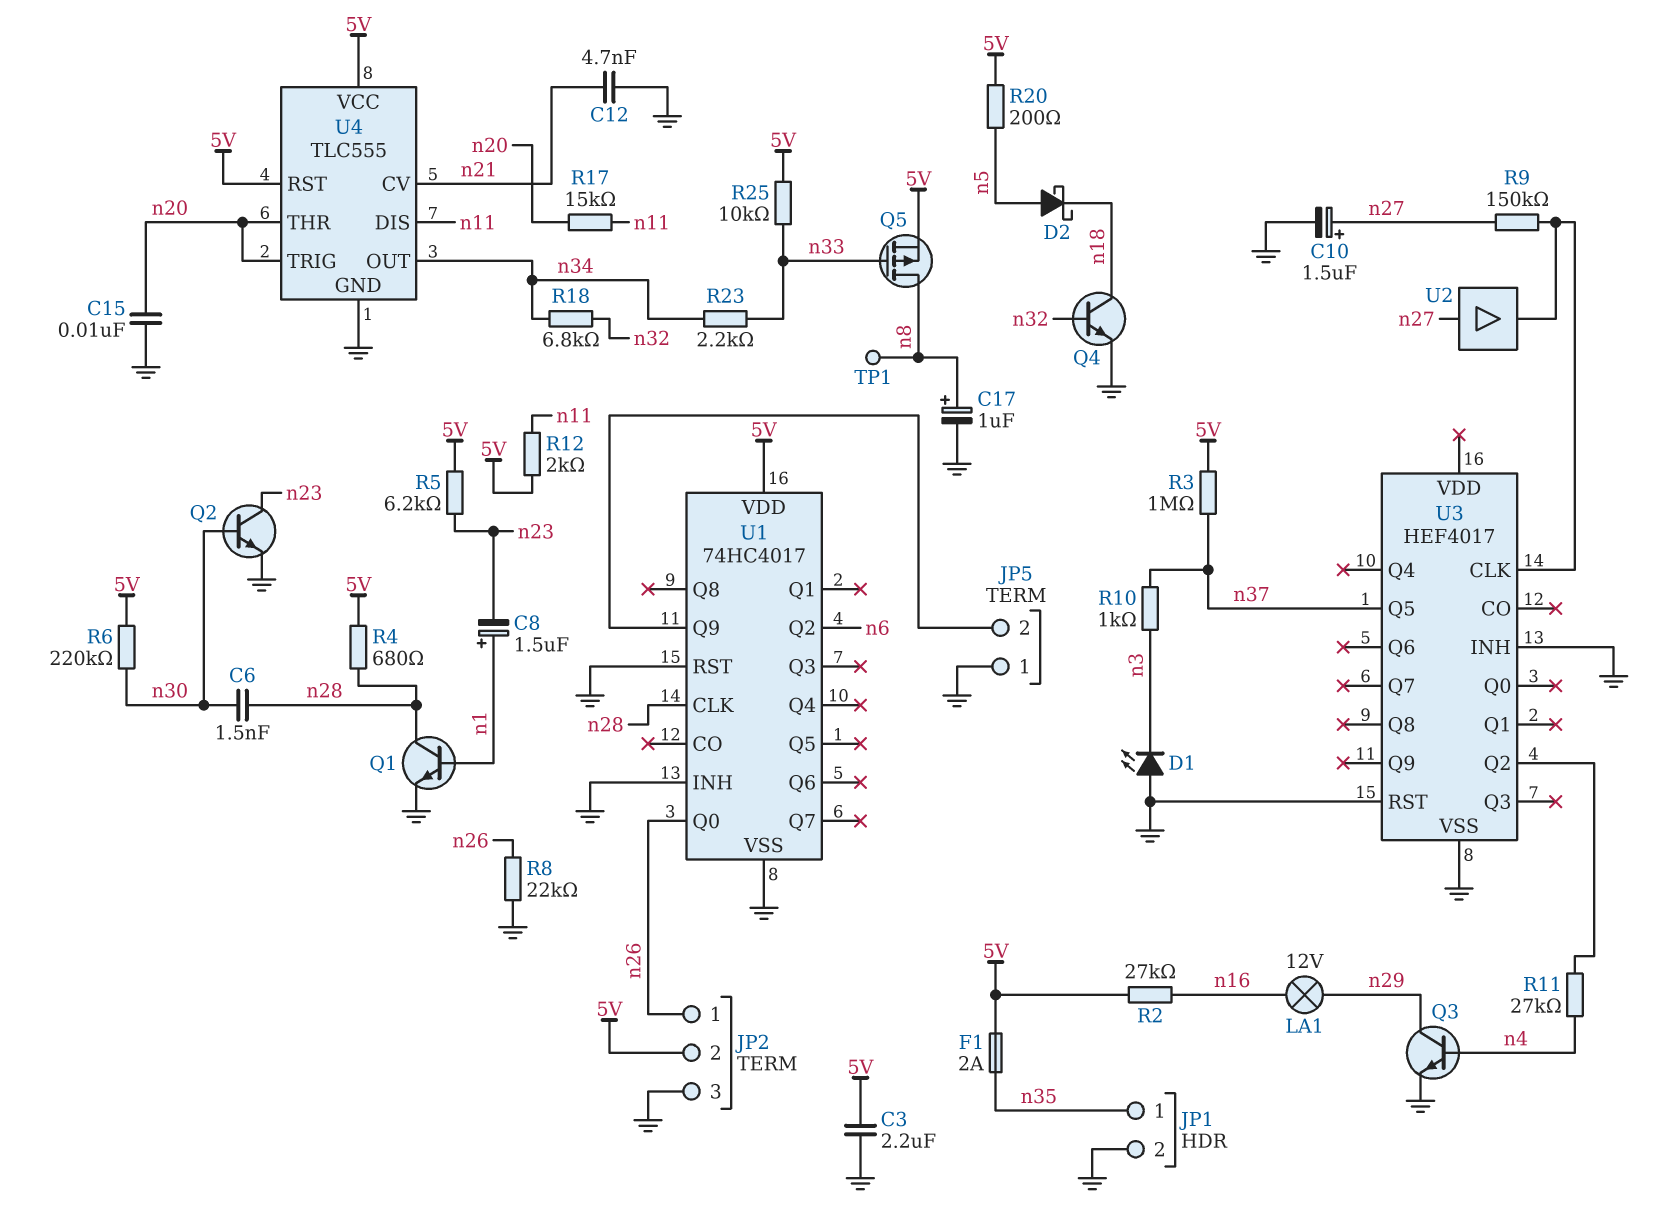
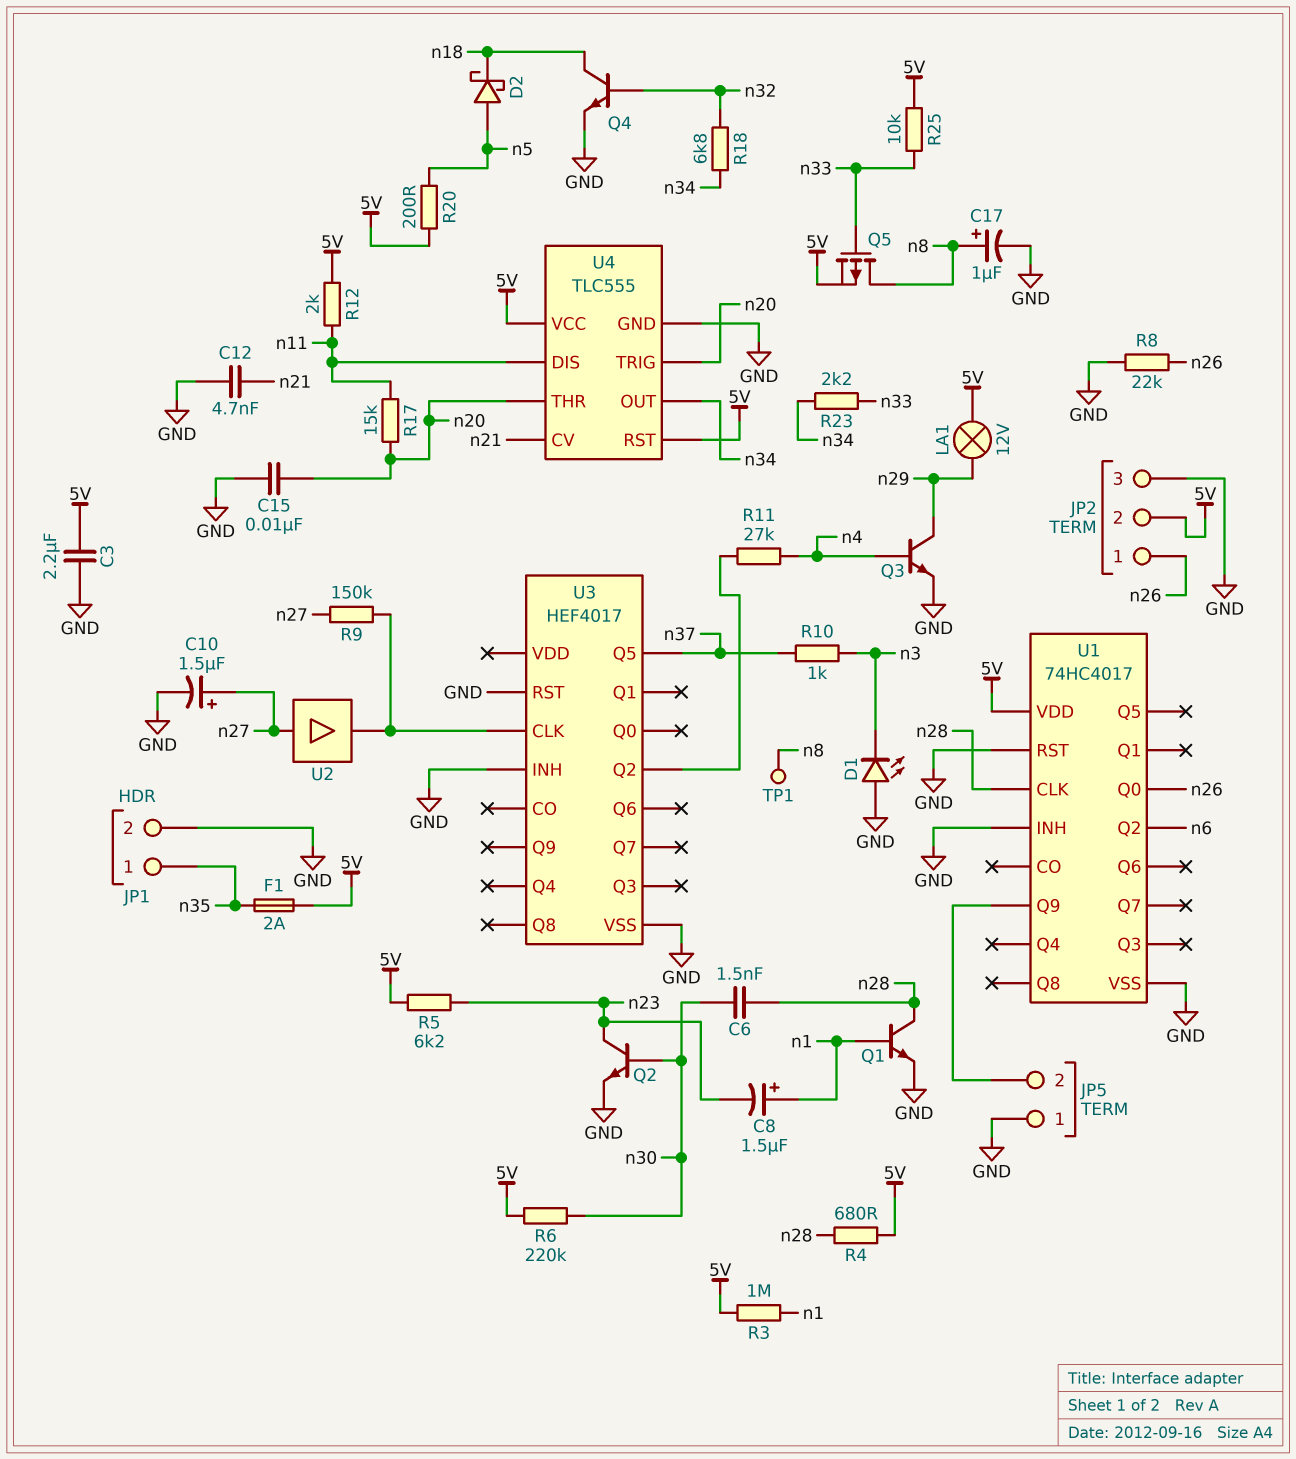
LA1: lamp 12V (n16, n29) -> lamp 12V (5V, n29)
R2: 27k (5V, n16) -> none
R3: 1M (5V, n37) -> 1M (5V, n1)

